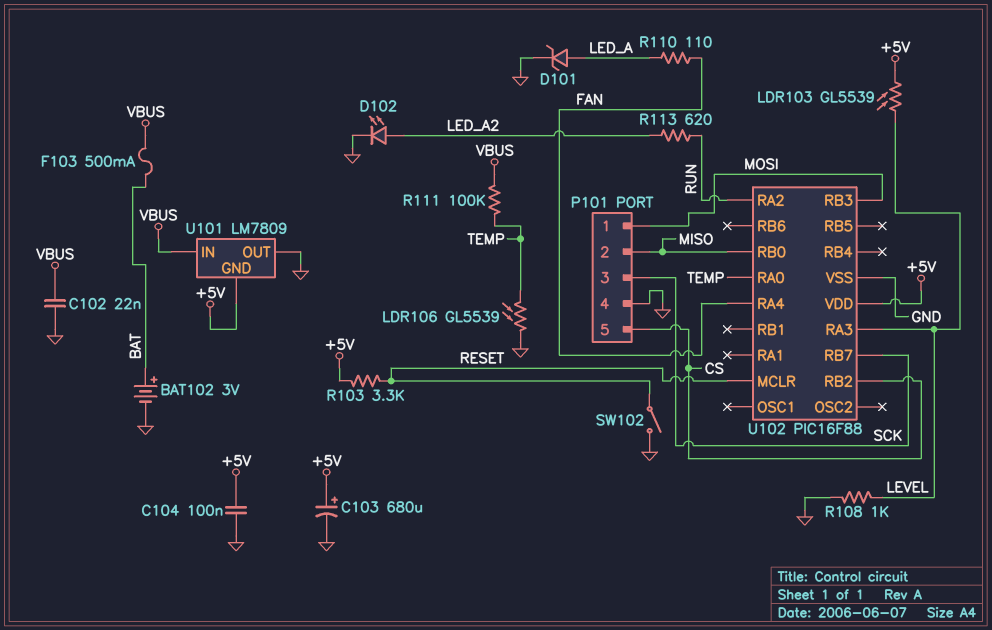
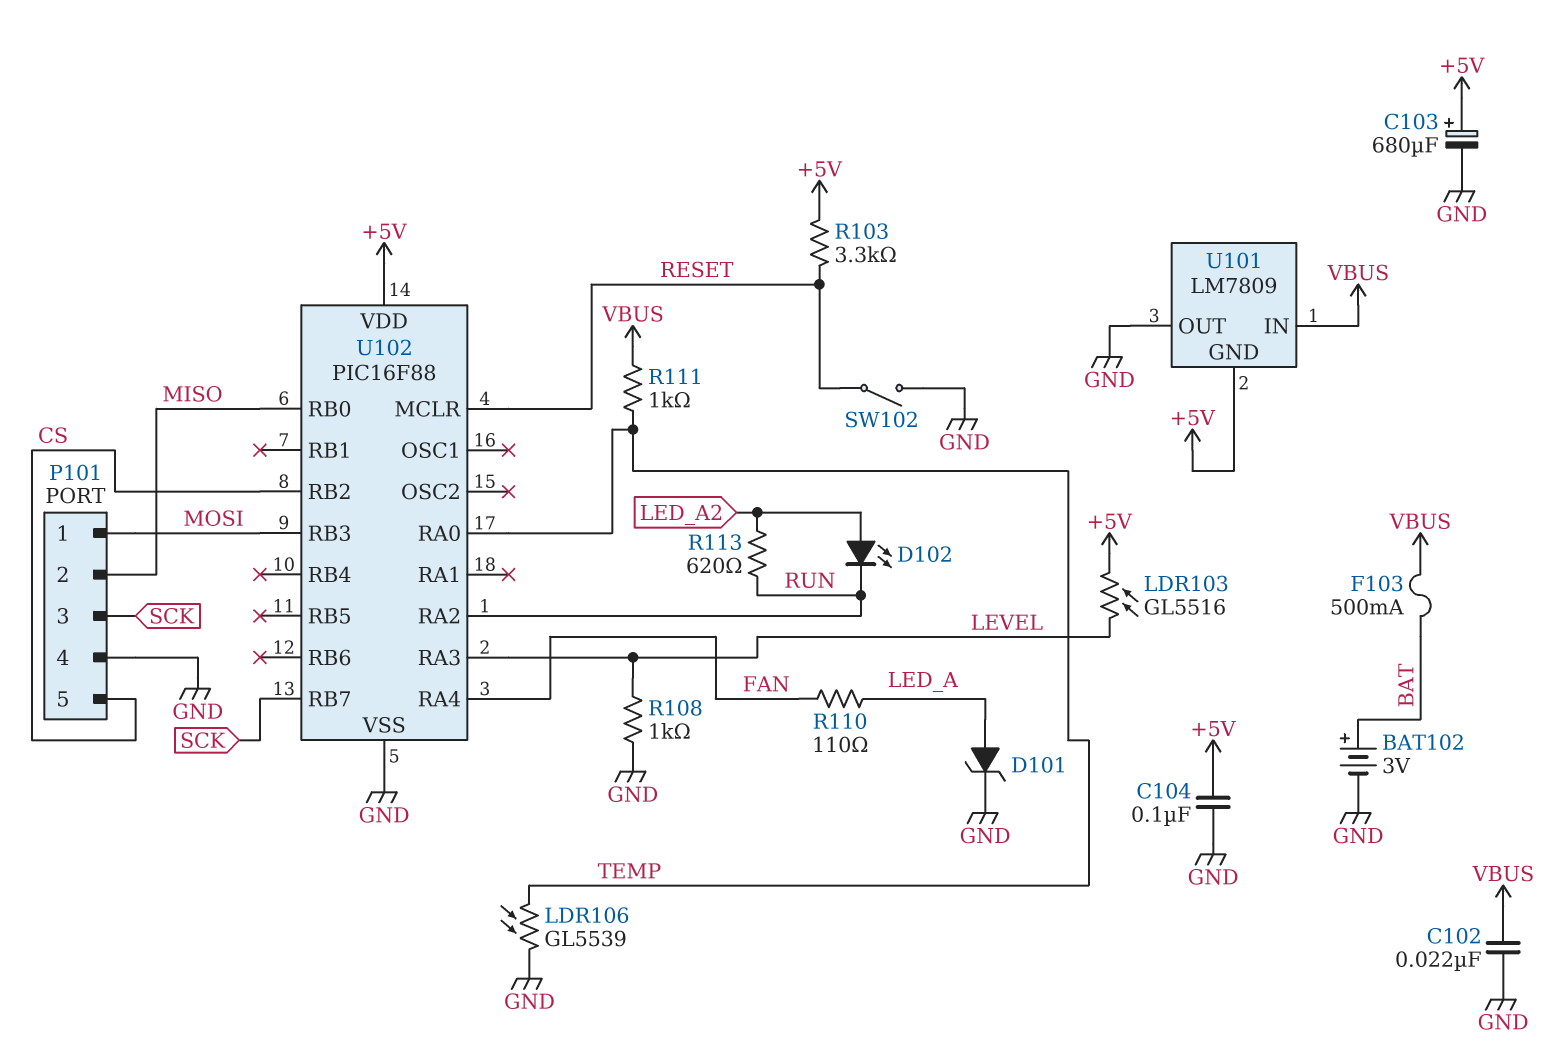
D102: LED (A LED_A2, K GND) -> LED (A LED_A2, K RUN)
LDR103: GL5539 (+5V, LEVEL) -> GL5516 (+5V, LEVEL)
R111: 100k (TEMP, VBUS) -> 1k (TEMP, VBUS)

